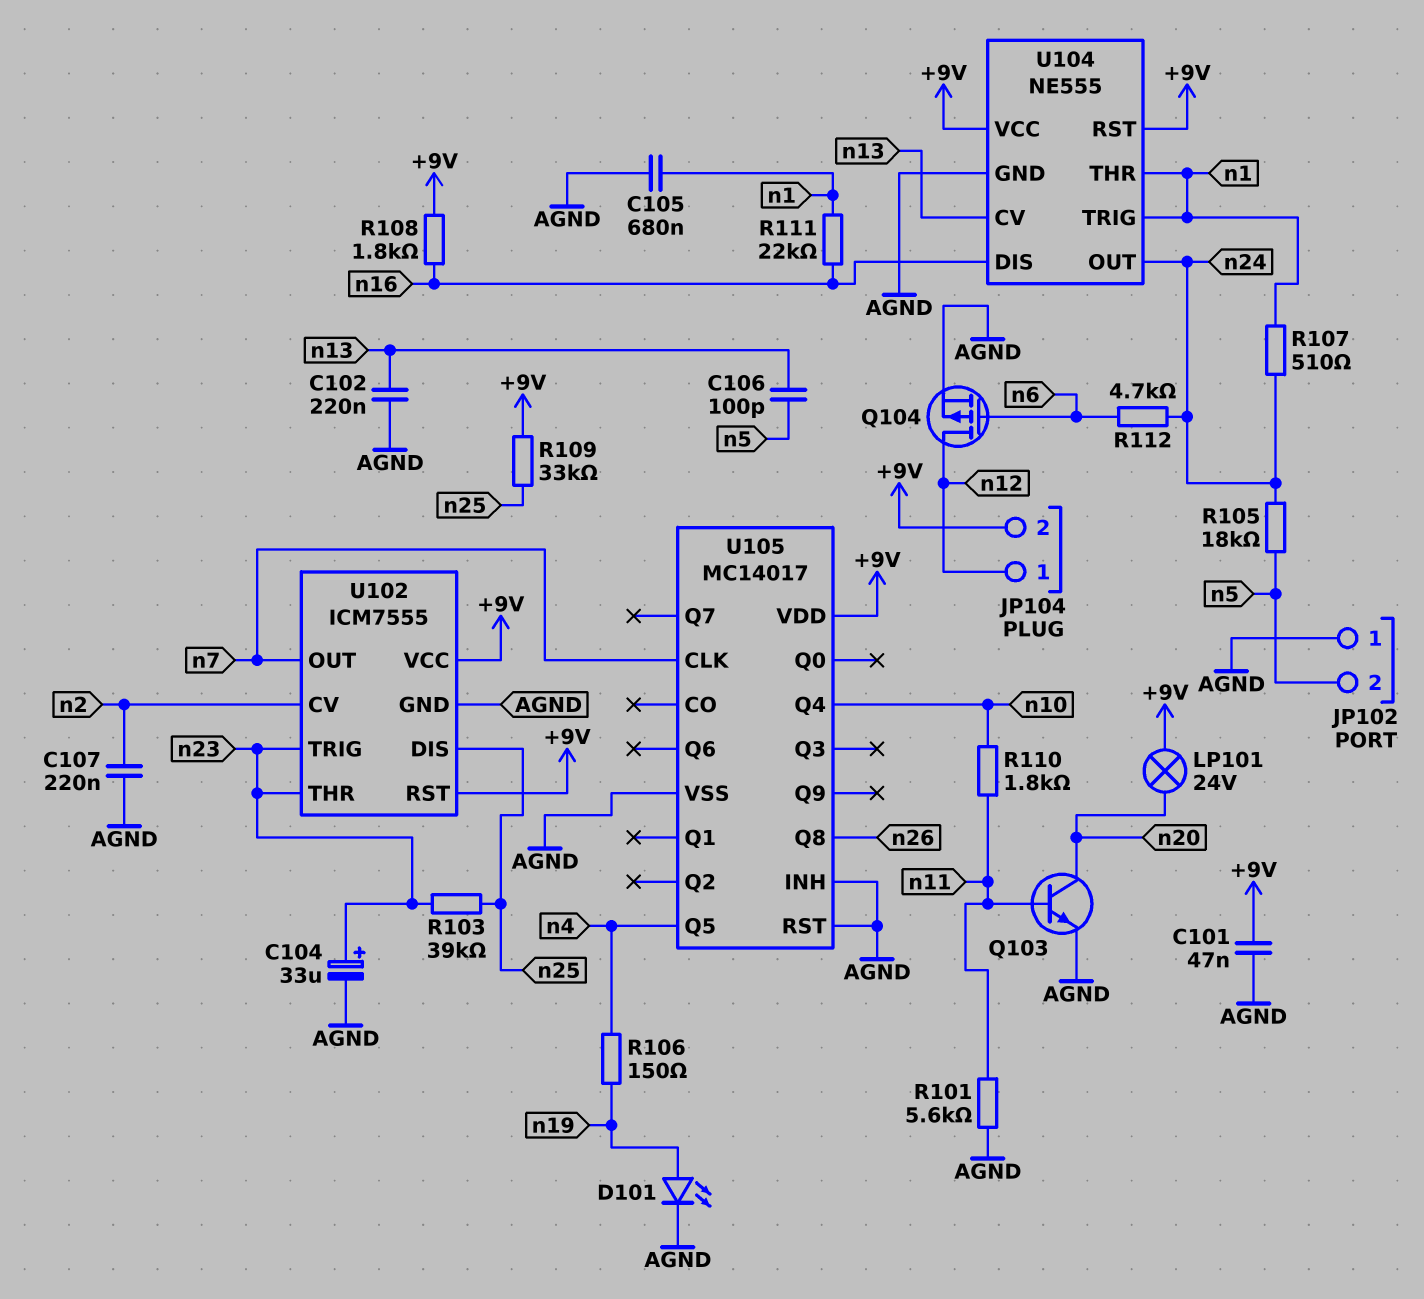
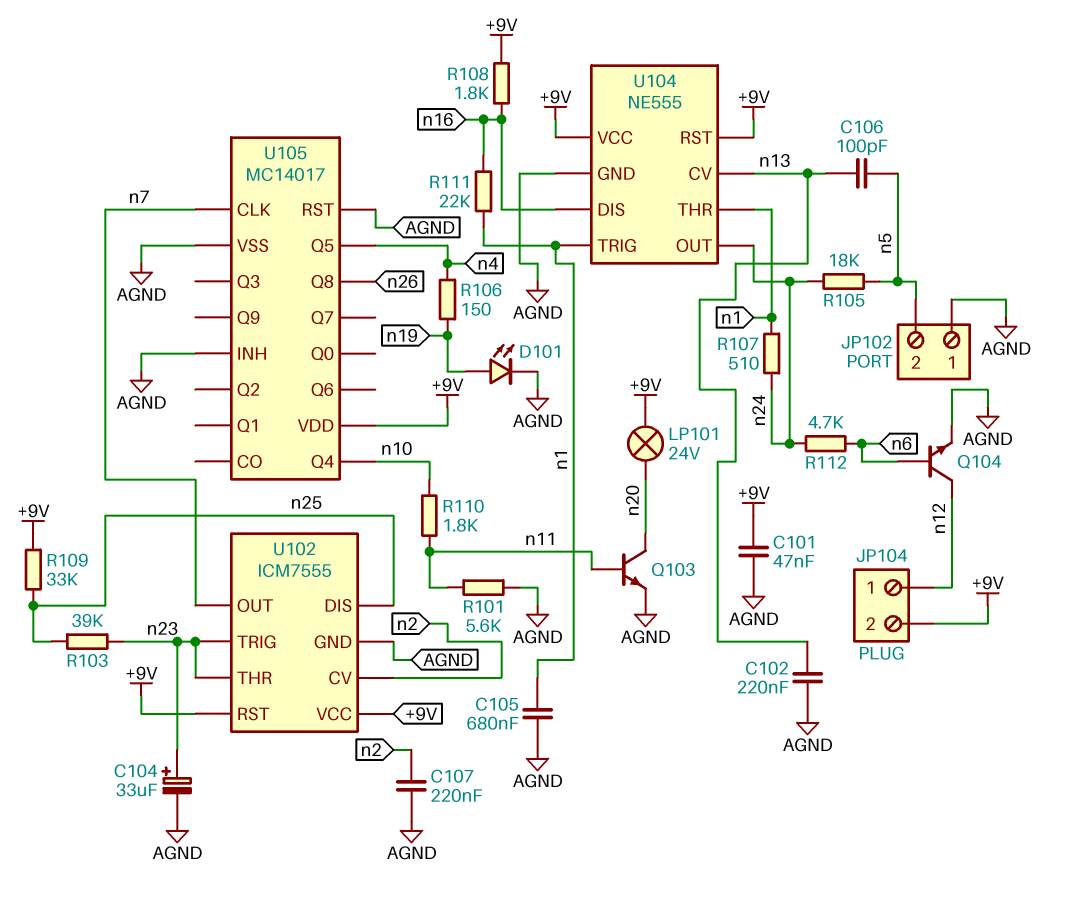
Q104: PMOS (G n6, D n12, S AGND) -> NPN (B n6, C n12, E AGND)

